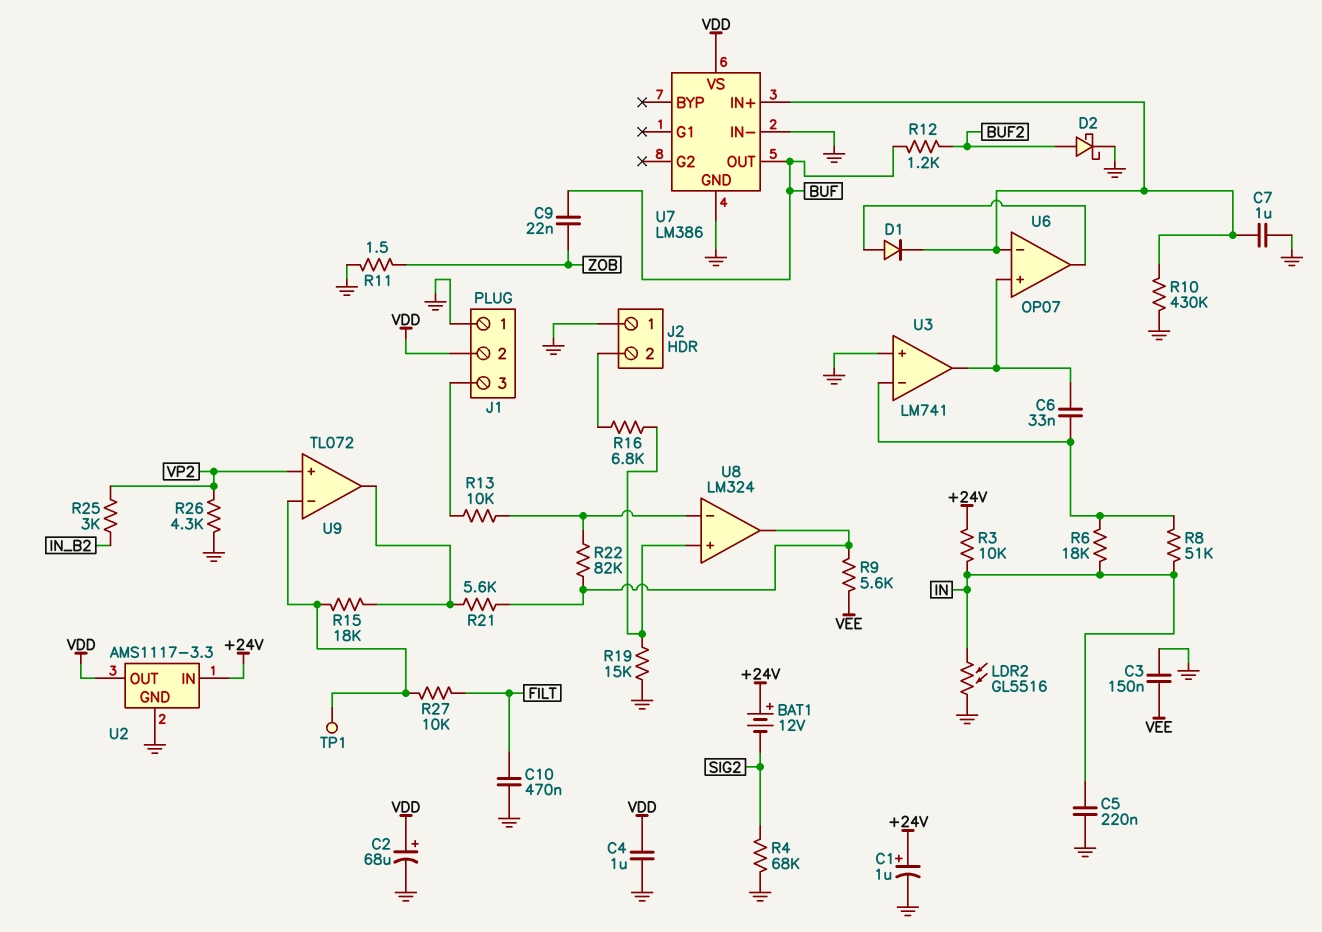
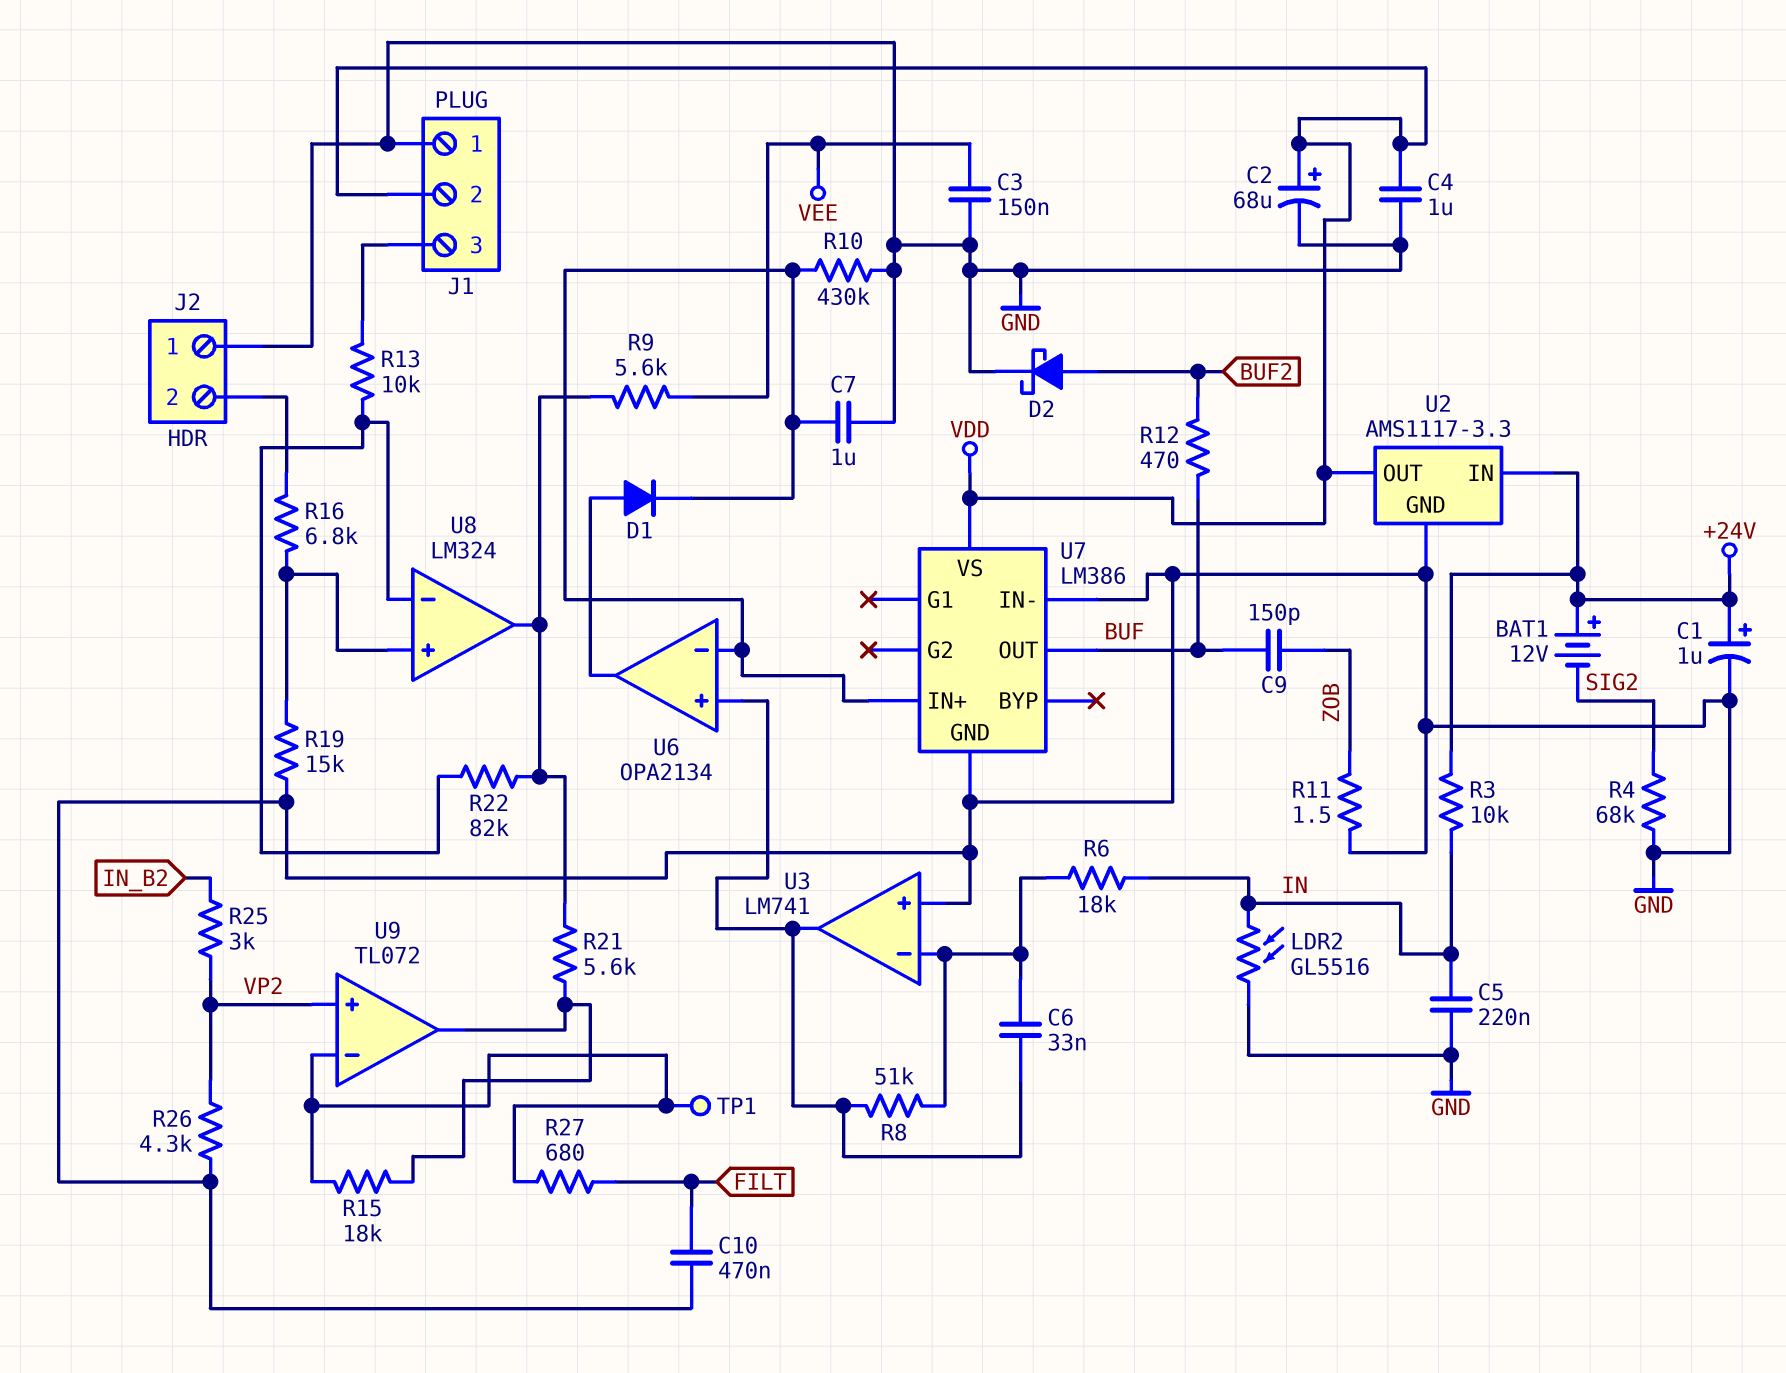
C9: 22nF (BUF, ZOB) -> 150pF (BUF, ZOB)
R8: 51k (IN, U3/in-) -> 51k (U3/in-, U3/out)
R12: 1.2k (BUF, BUF2) -> 470 (BUF, BUF2)
R27: 10k (FILT, U9/in-) -> 680 (FILT, U9/in-)
U6: OP07 -> OPA2134

